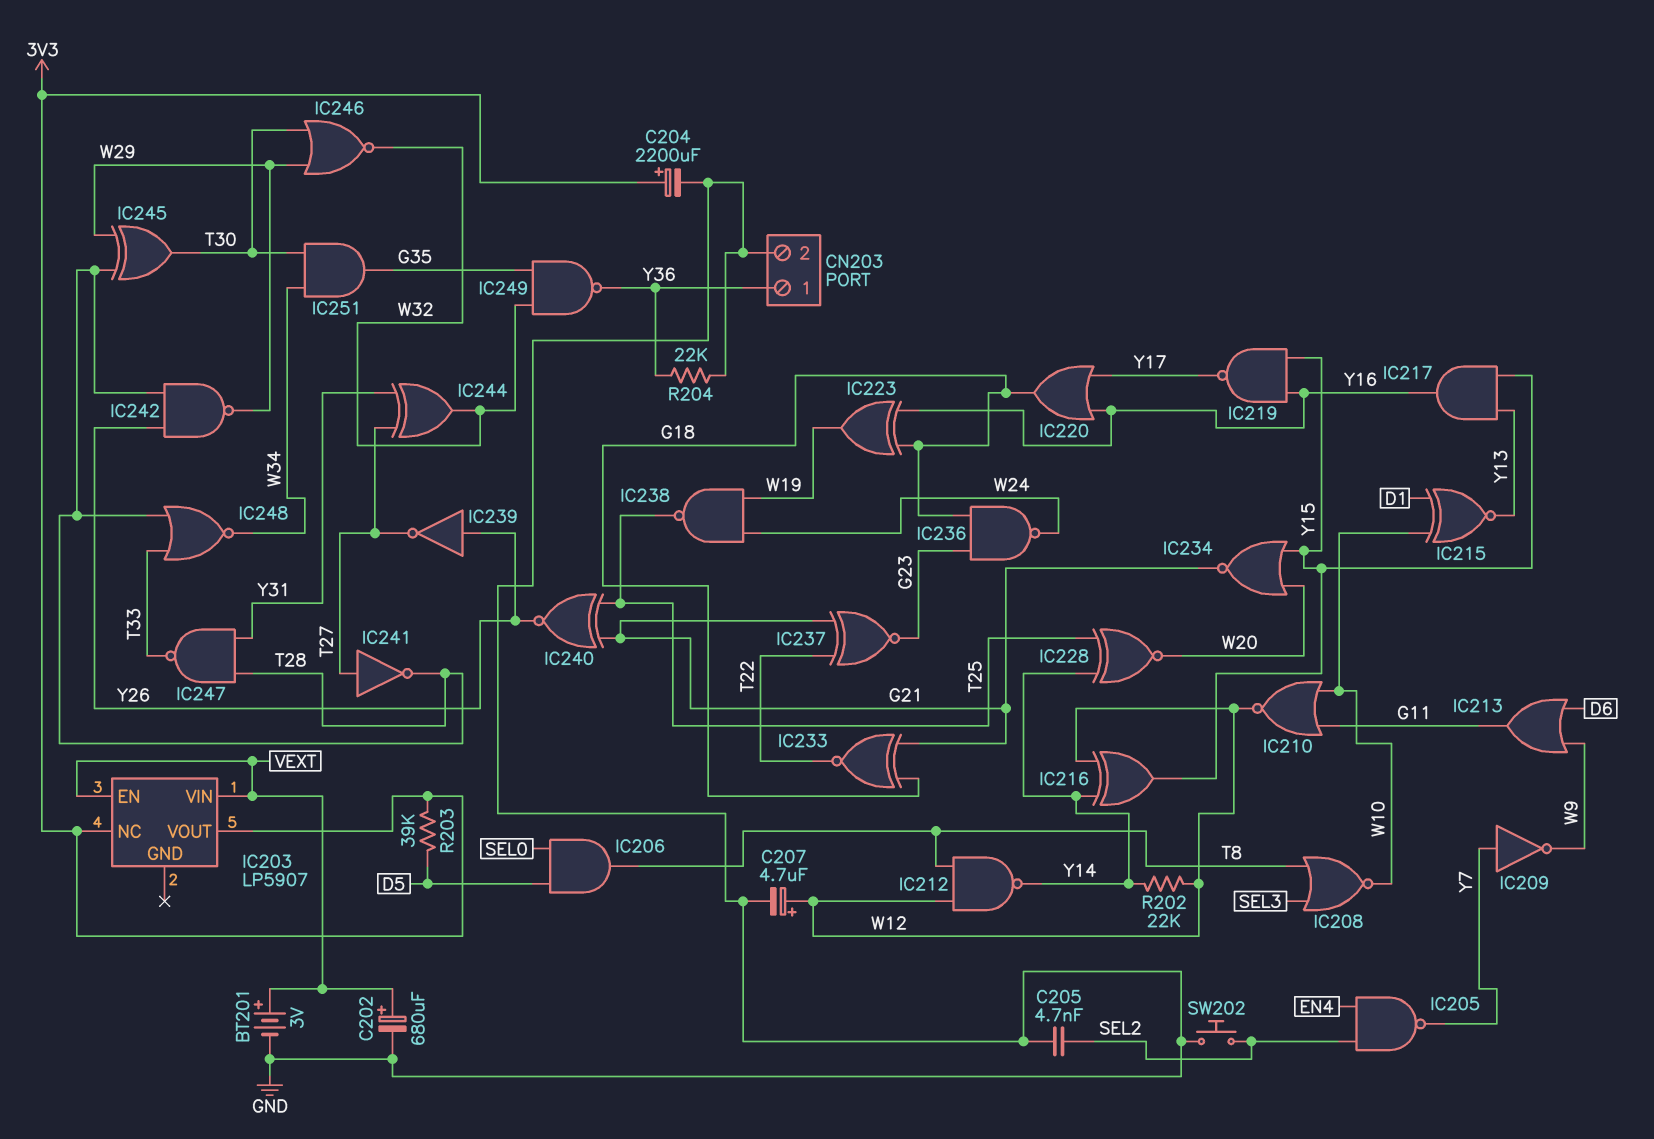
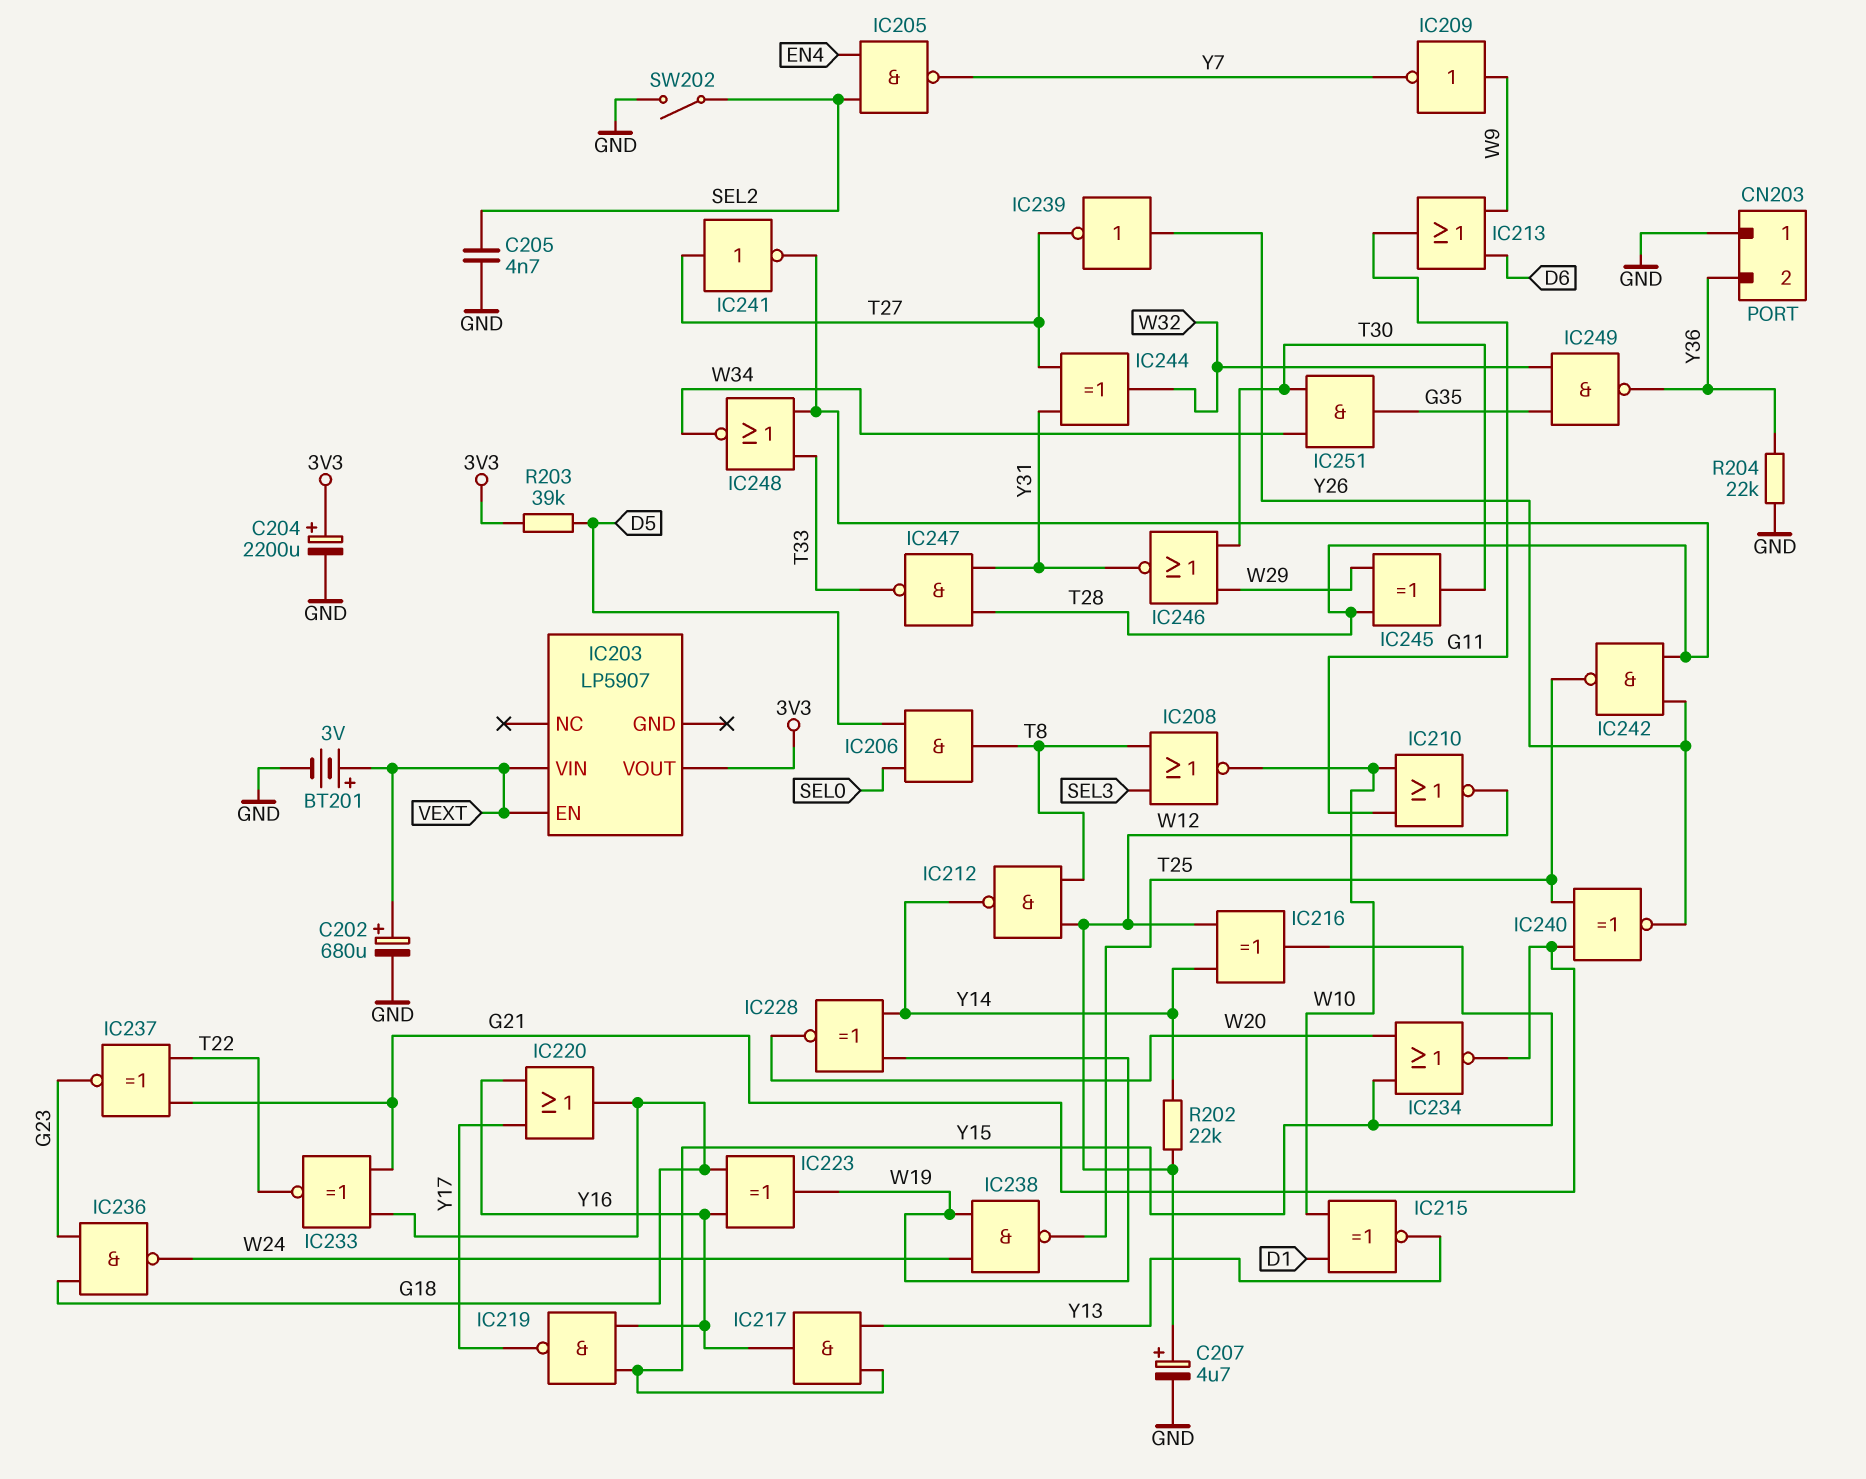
CN203 pin 1: Y36 -> GND
CN203 pin 2: GND -> Y36
IC203 pin NC: 3V3 -> none
IC209: NOT (in Y7, out W9) -> NOT (in W9, out Y7)
IC228: XNOR (in T25, in Y14, out W20) -> XNOR (in W19, in Y14, out W20)
IC242: NAND (in T28, in Y26, out W29) -> NAND (in T28, in Y26, out T25)
IC246: NOR (in T30, in W29, out W32) -> NOR (in T30, in W29, out Y31)
SW202: button (GND, SEL2) -> switch (GND, SEL2)

